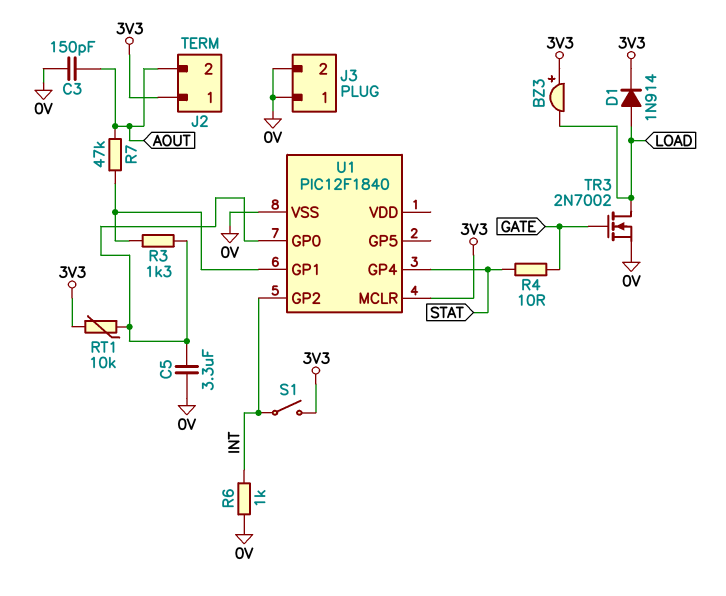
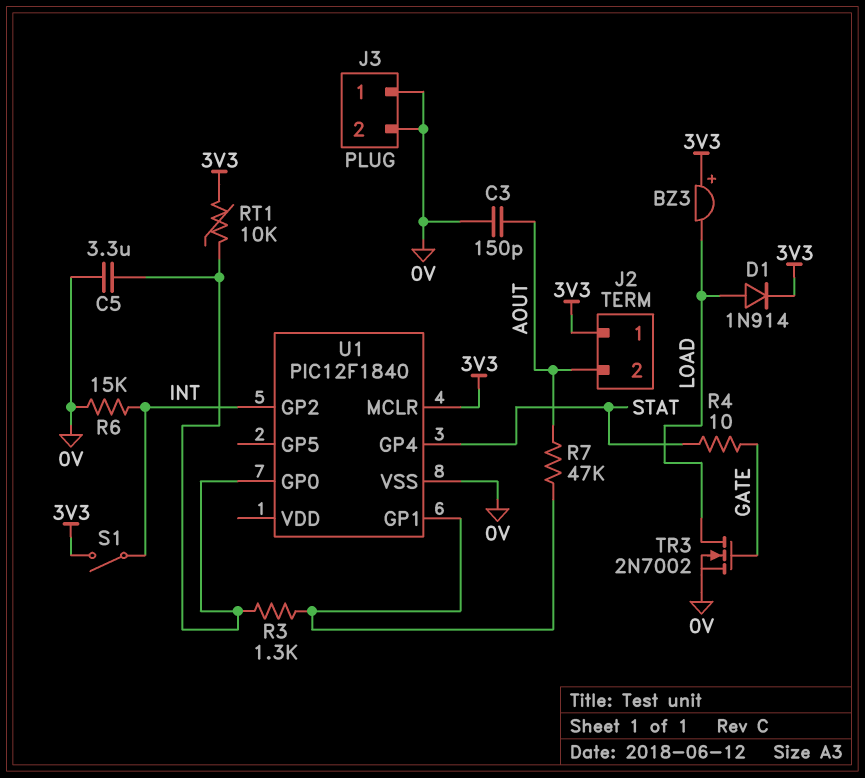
R6: 1k (0V, INT) -> 15k (0V, INT)

